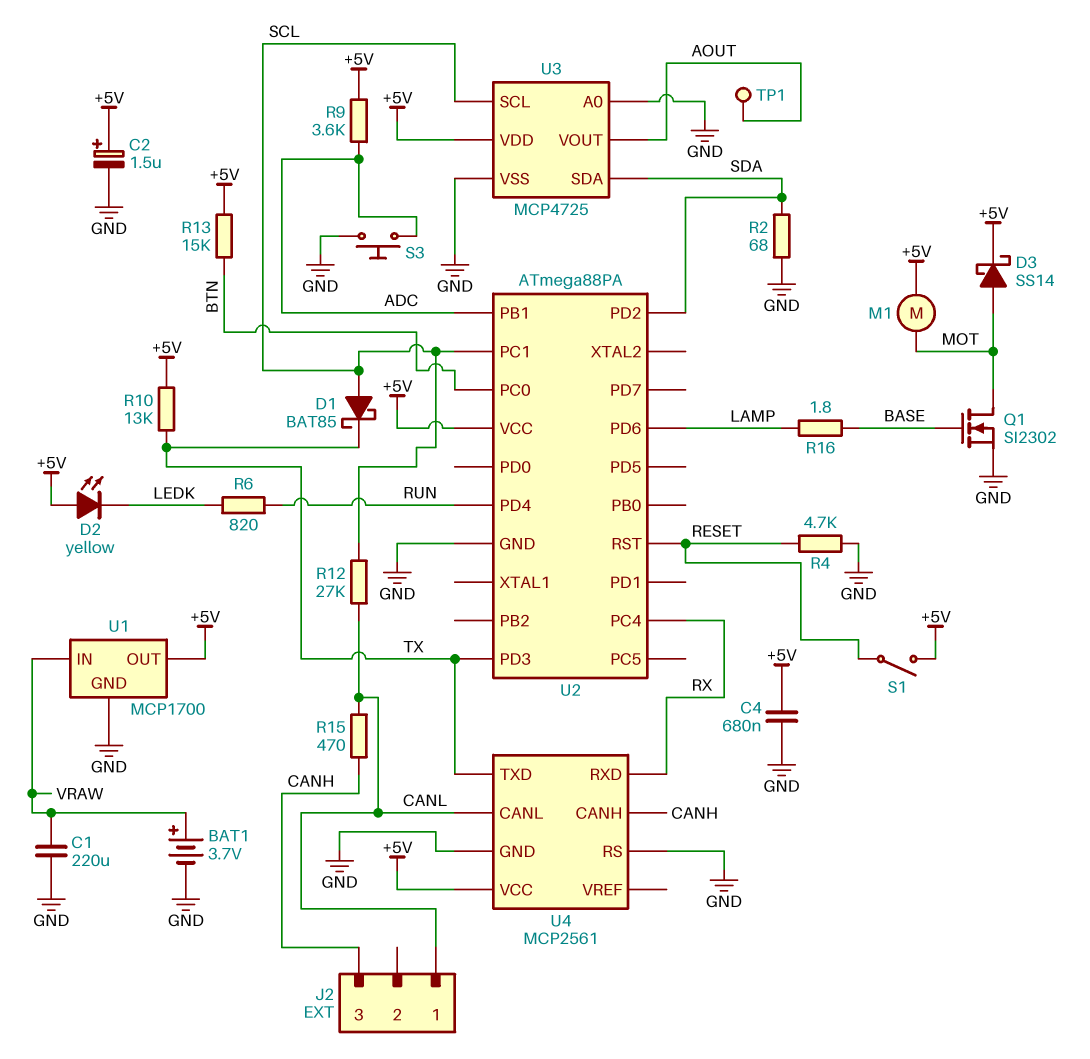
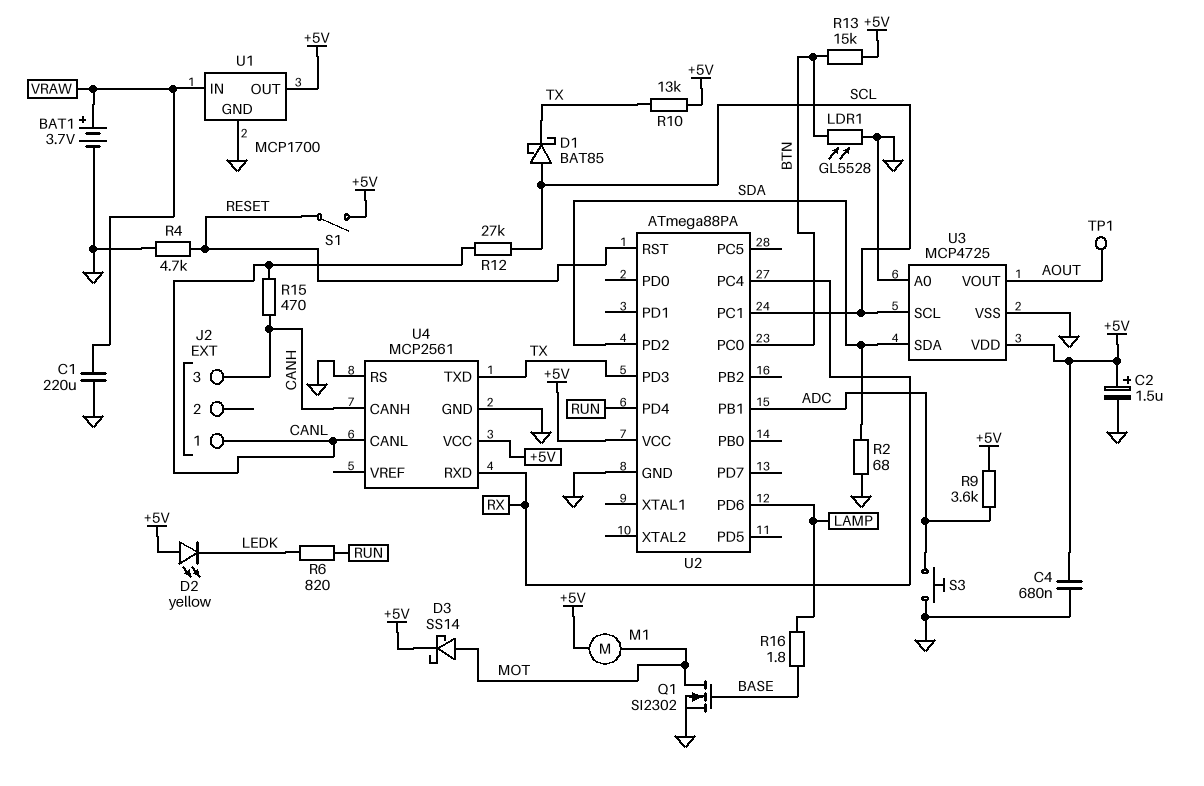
LDR1: none -> GL5528 (BTN, GND)

